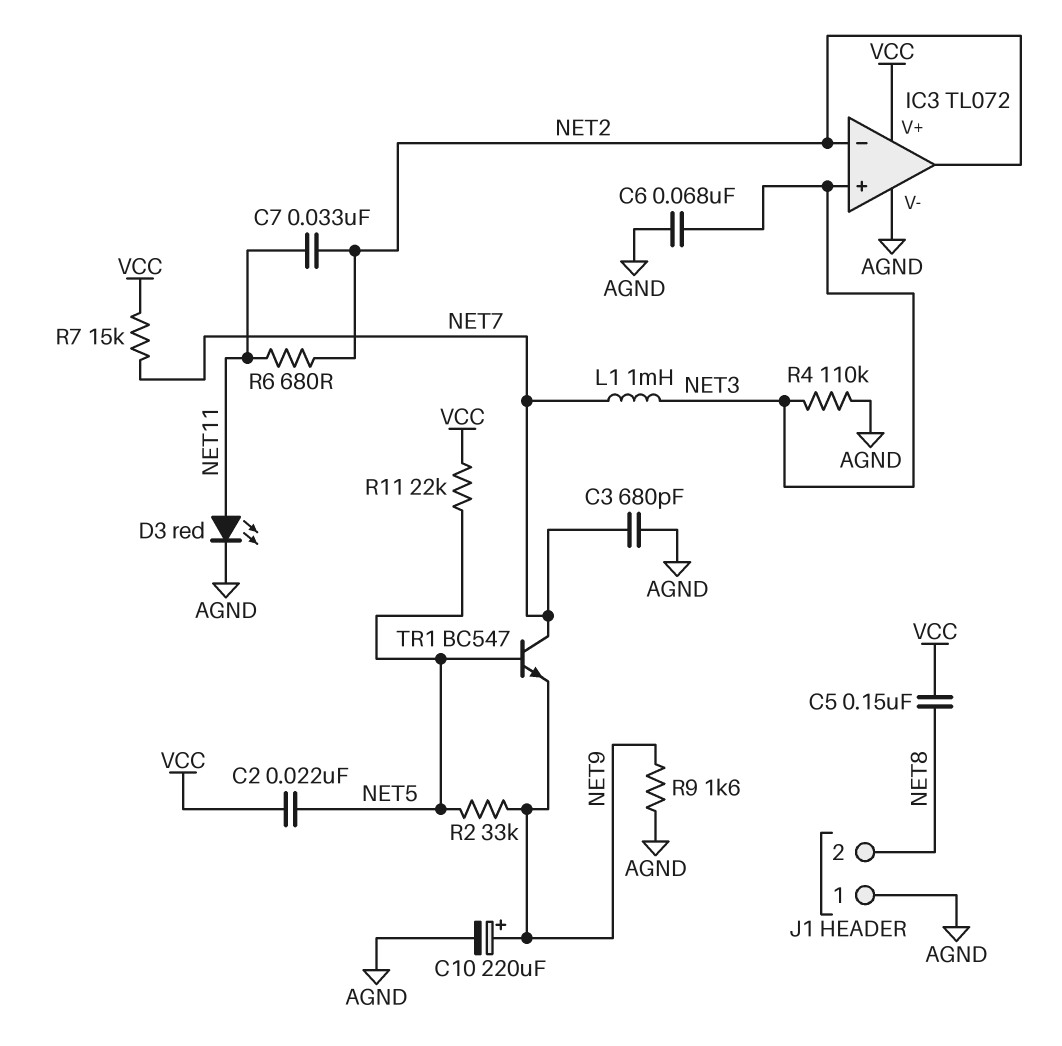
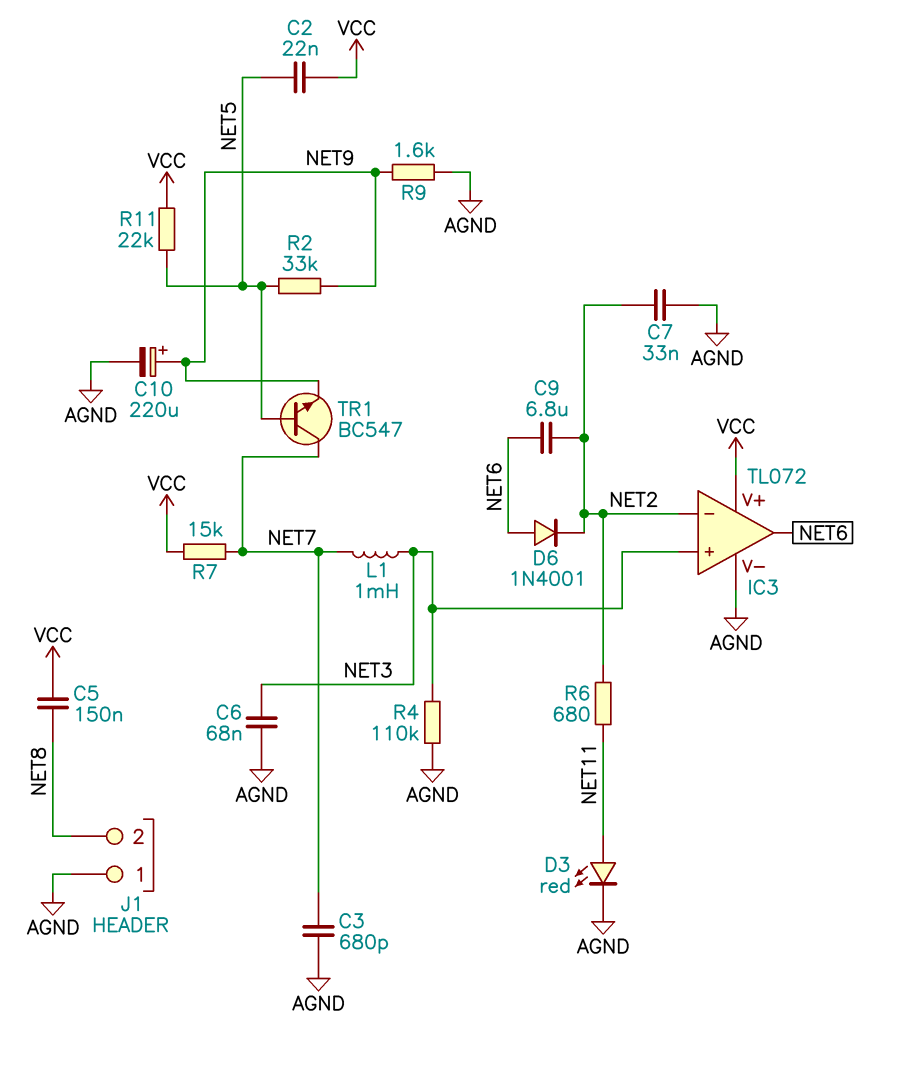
C7: 33nF (NET2, NET11) -> 33nF (AGND, NET2)
C9: none -> 6.8uF (NET2, NET6)
D6: none -> diode 1N4001 (A NET6, K NET2)
IC3 pin out: NET2 -> NET6

